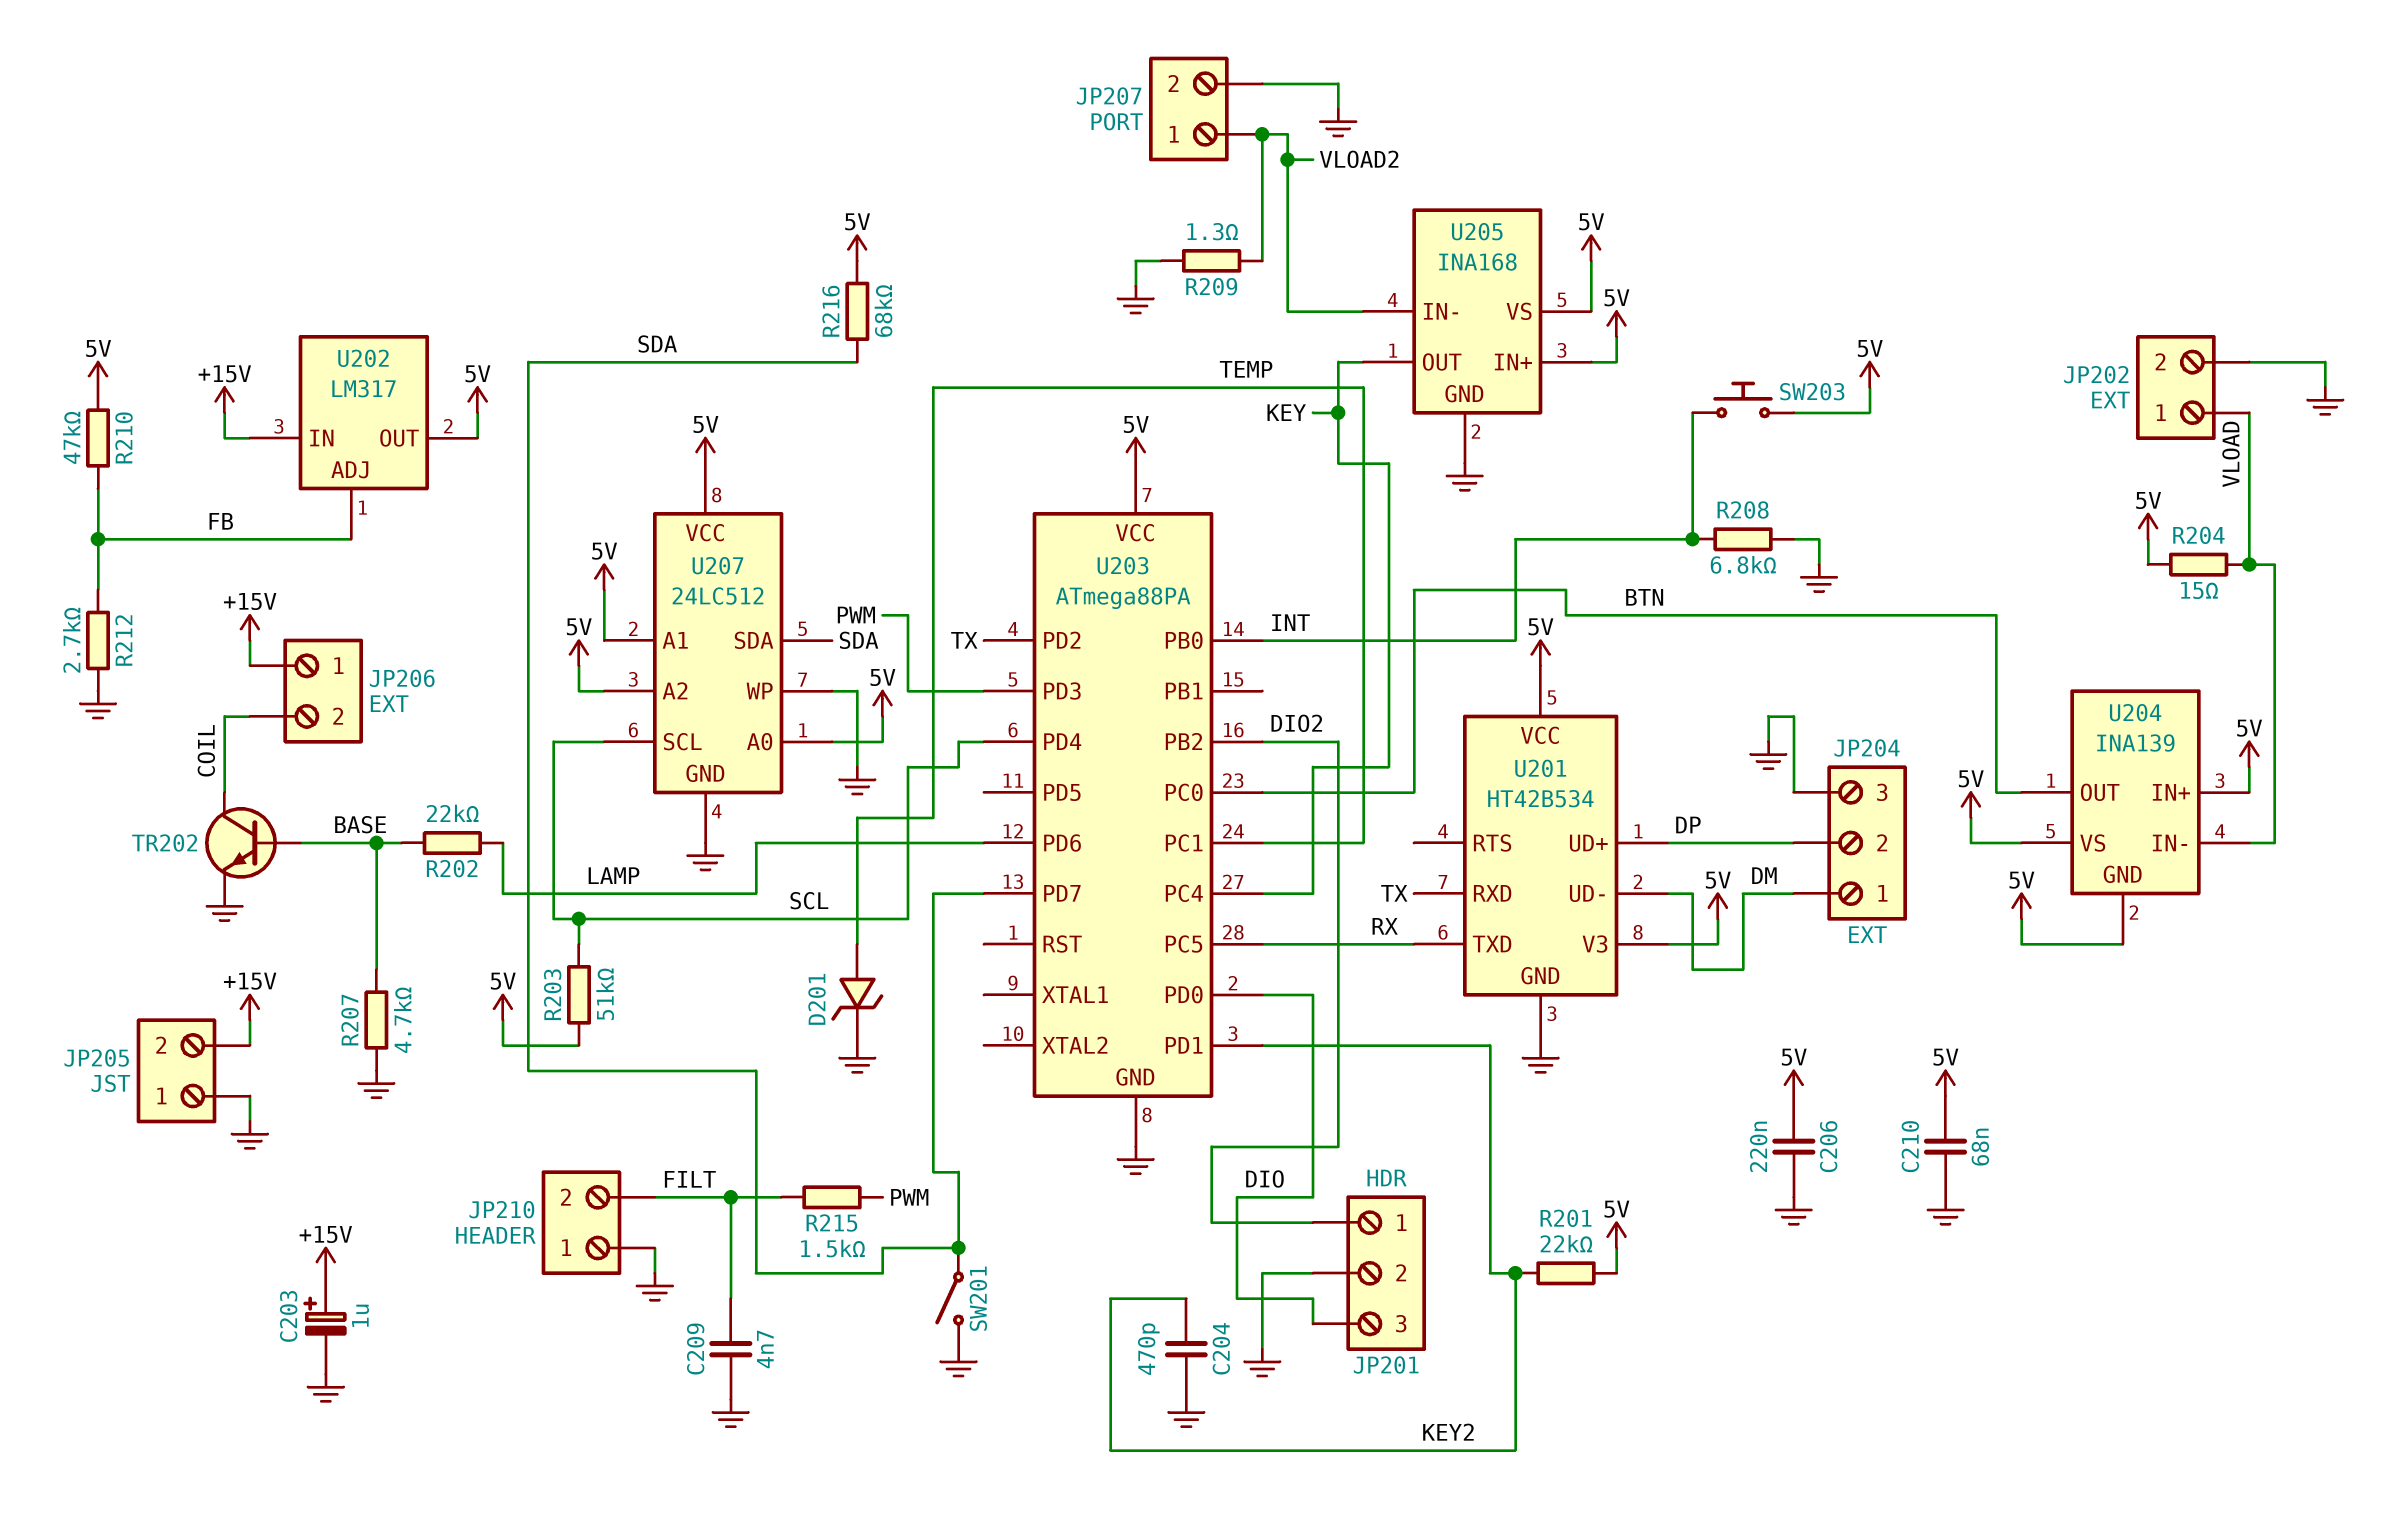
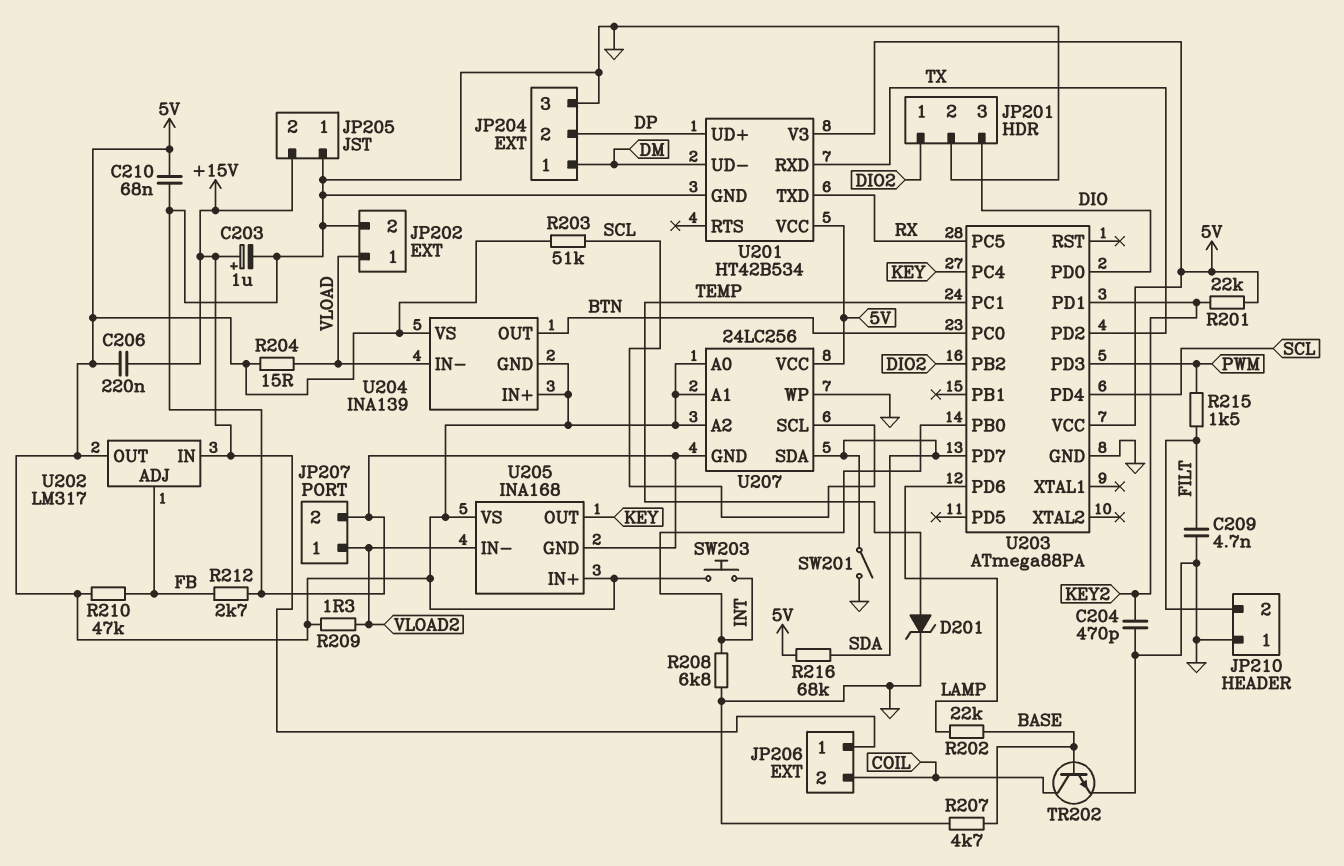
C206: 220nF (5V, GND) -> 220nF (+15V, 5V)
R209: 1.3 (GND, VLOAD2) -> 1.3 (5V, VLOAD2)
U207: 24LC512 -> 24LC256

